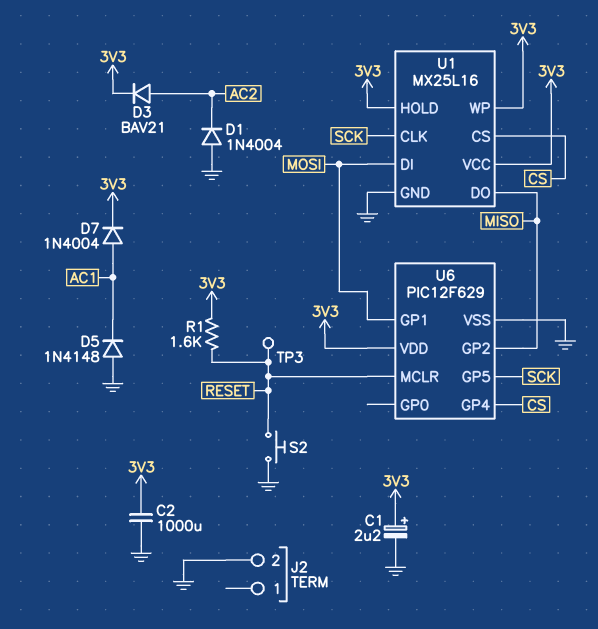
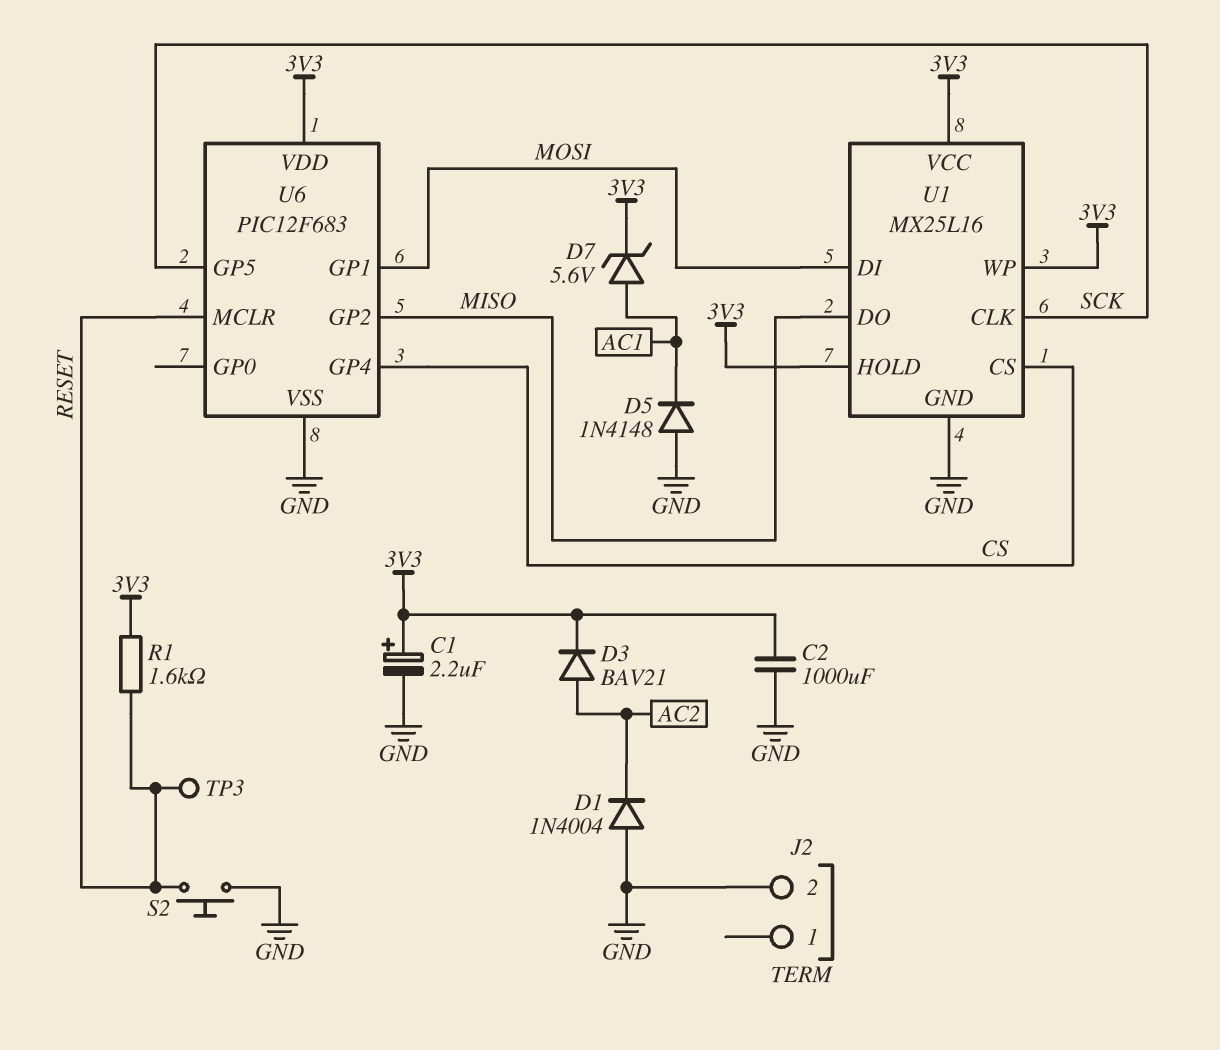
D7: diode 1N4004 (A AC1, K 3V3) -> zener 5.6V (A AC1, K 3V3)
U6: PIC12F629 -> PIC12F683

